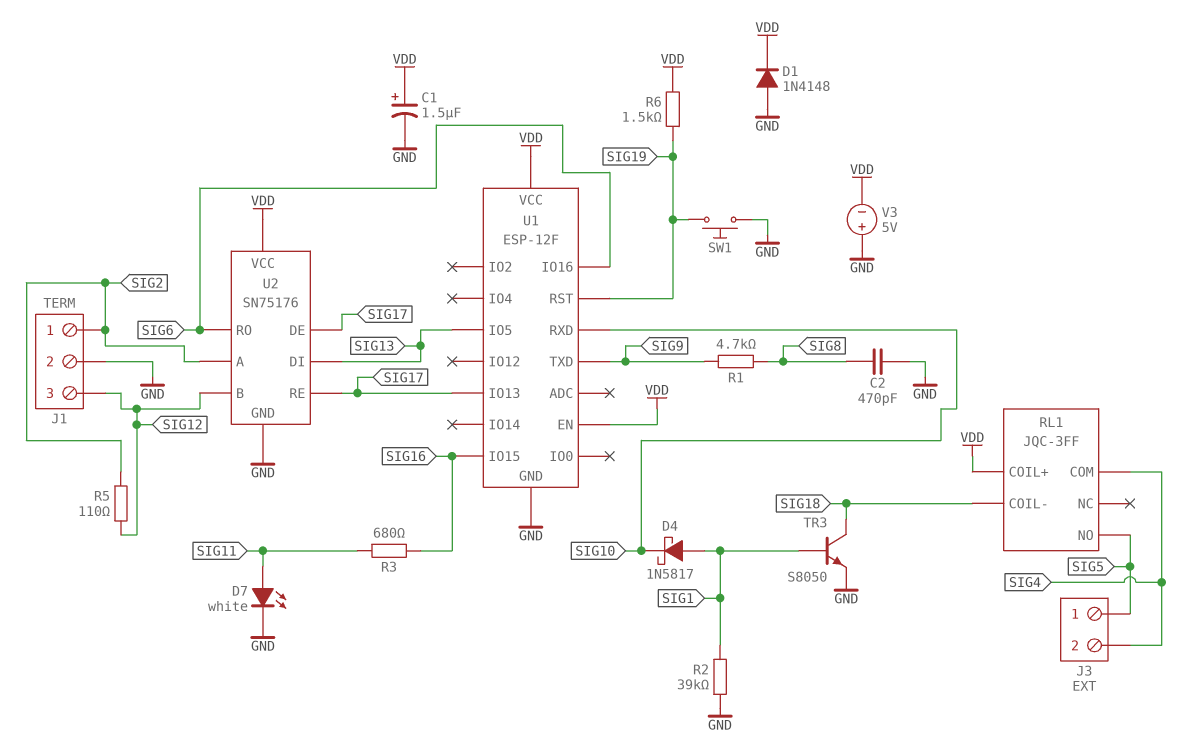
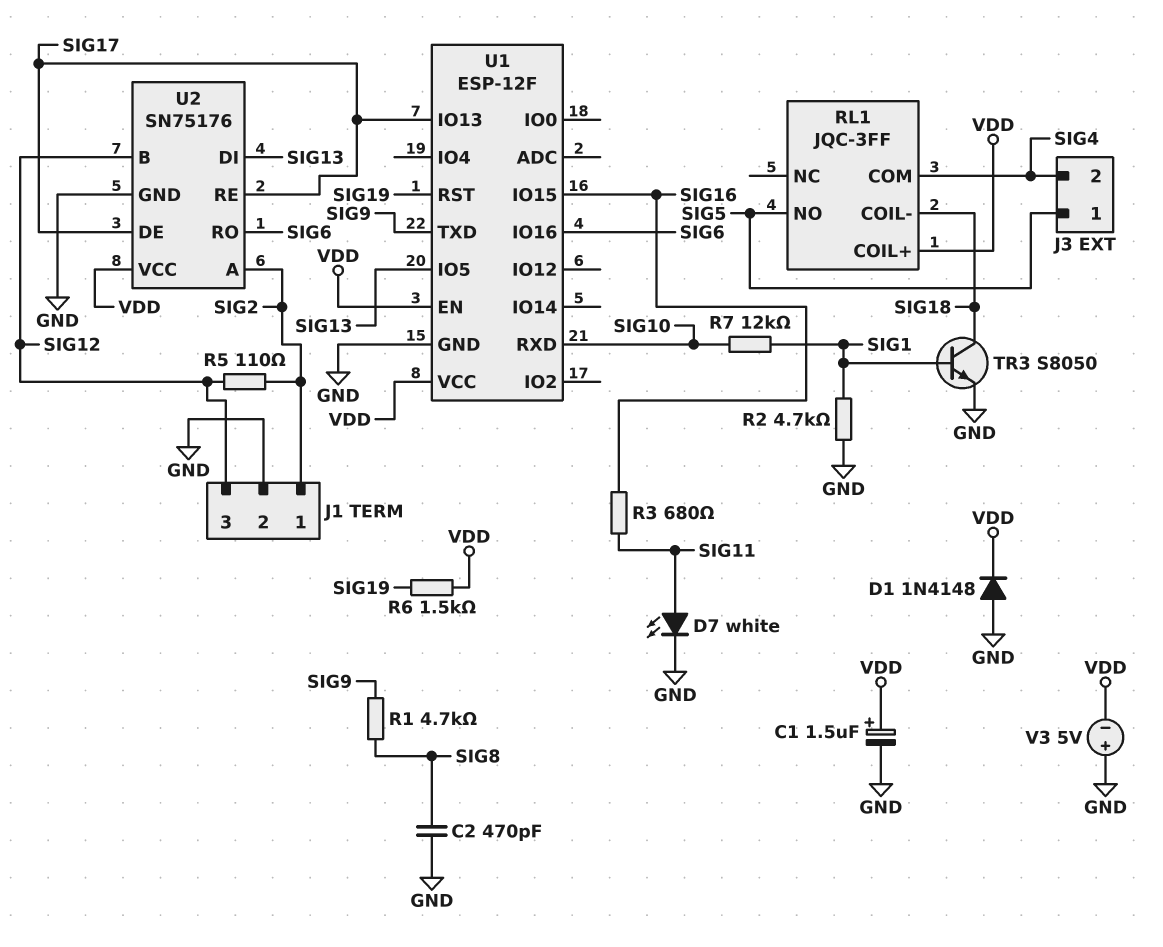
D4: schottky 1N5817 (A SIG1, K SIG10) -> none
R2: 39k (GND, SIG1) -> 4.7k (GND, SIG1)
R7: none -> 12k (SIG1, SIG10)
SW1: button (GND, SIG19) -> none

